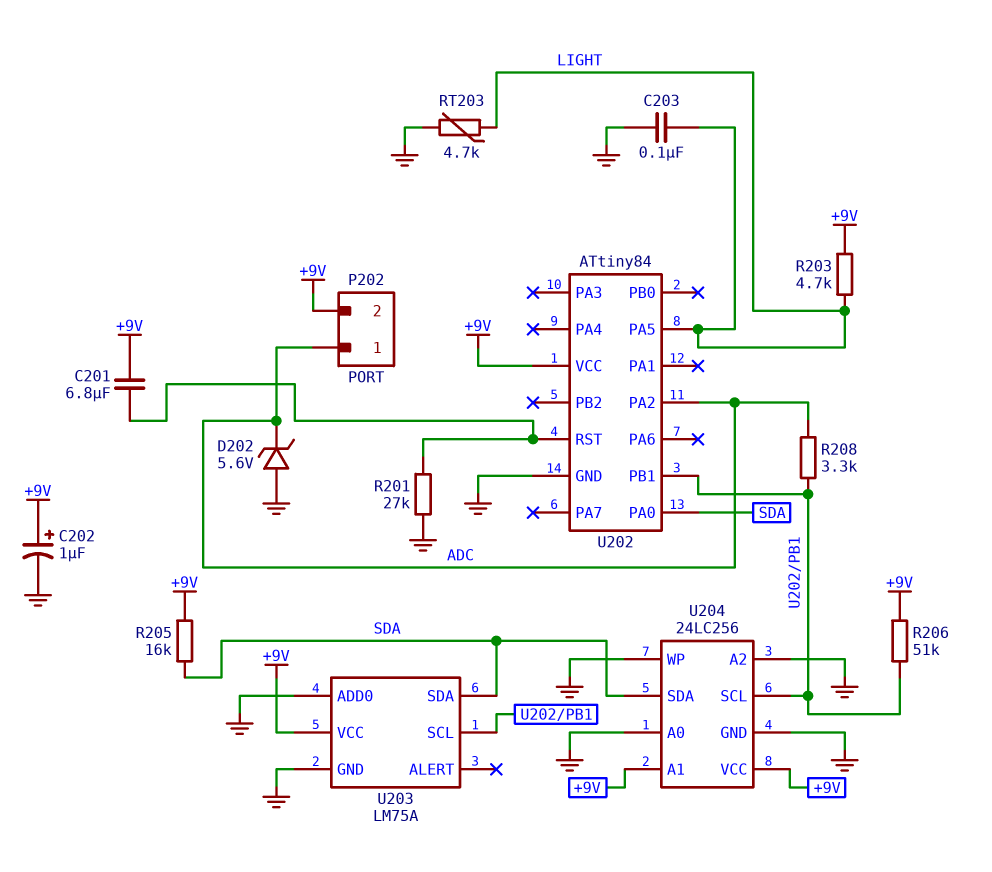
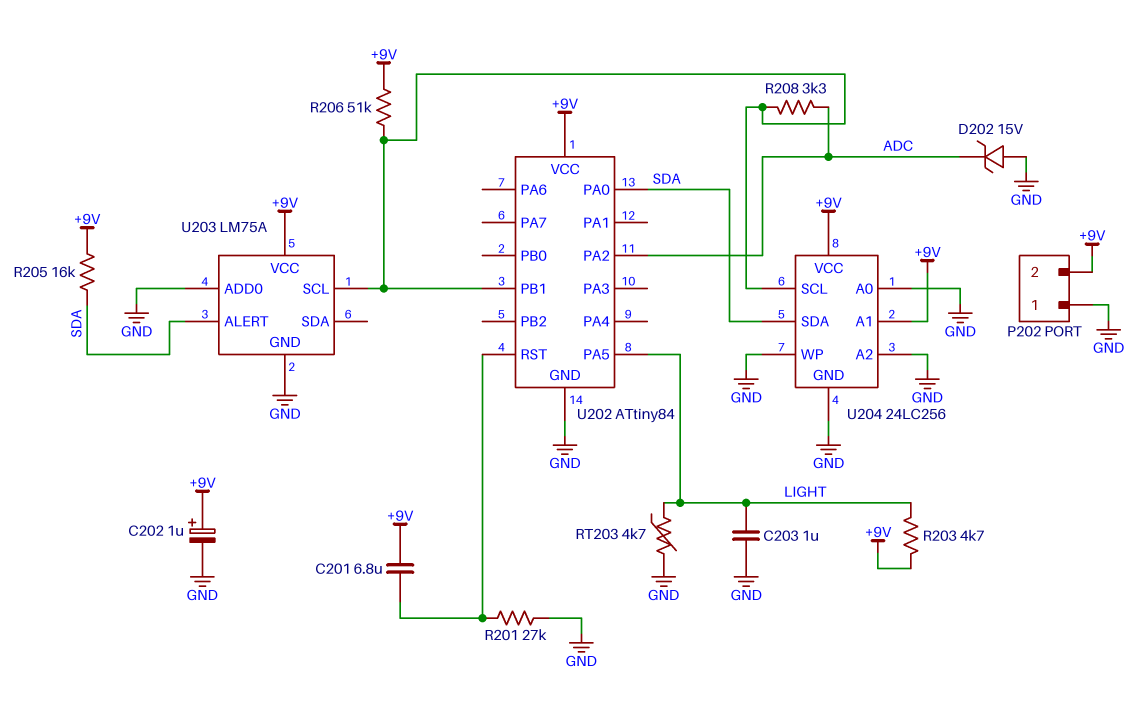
C203: 100nF (GND, LIGHT) -> 1uF (GND, LIGHT)
D202: zener 5.6V (A GND, K ADC) -> zener 15V (A GND, K ADC)
P202 pin 1: ADC -> GND
U203 pin ALERT: none -> SDA
U203 pin SDA: SDA -> none

